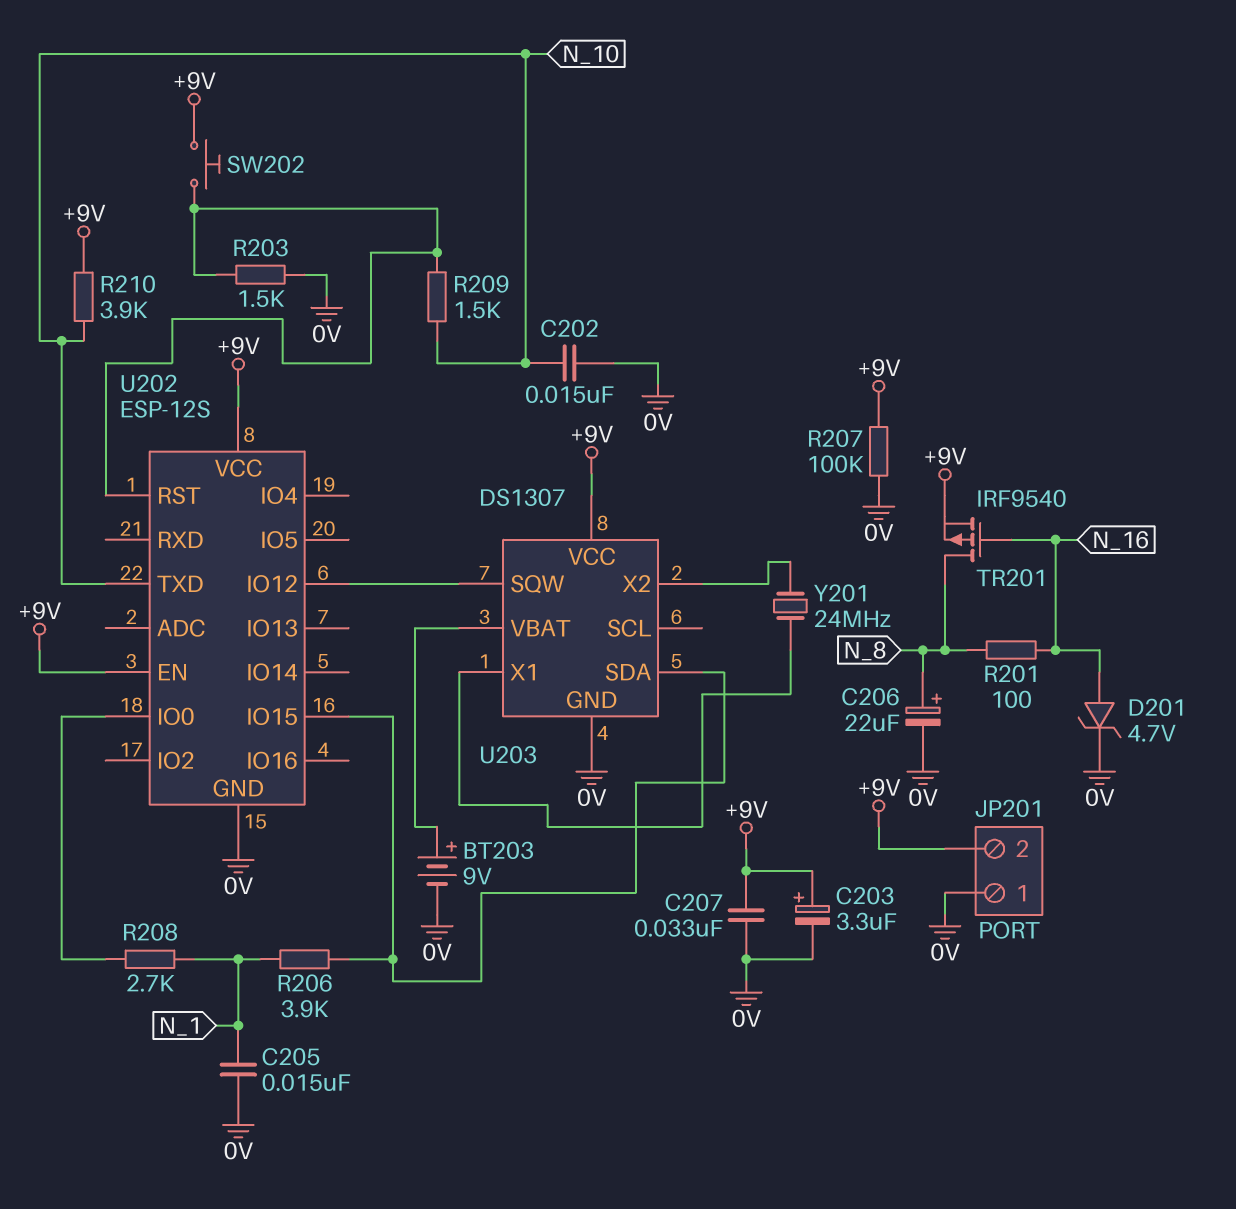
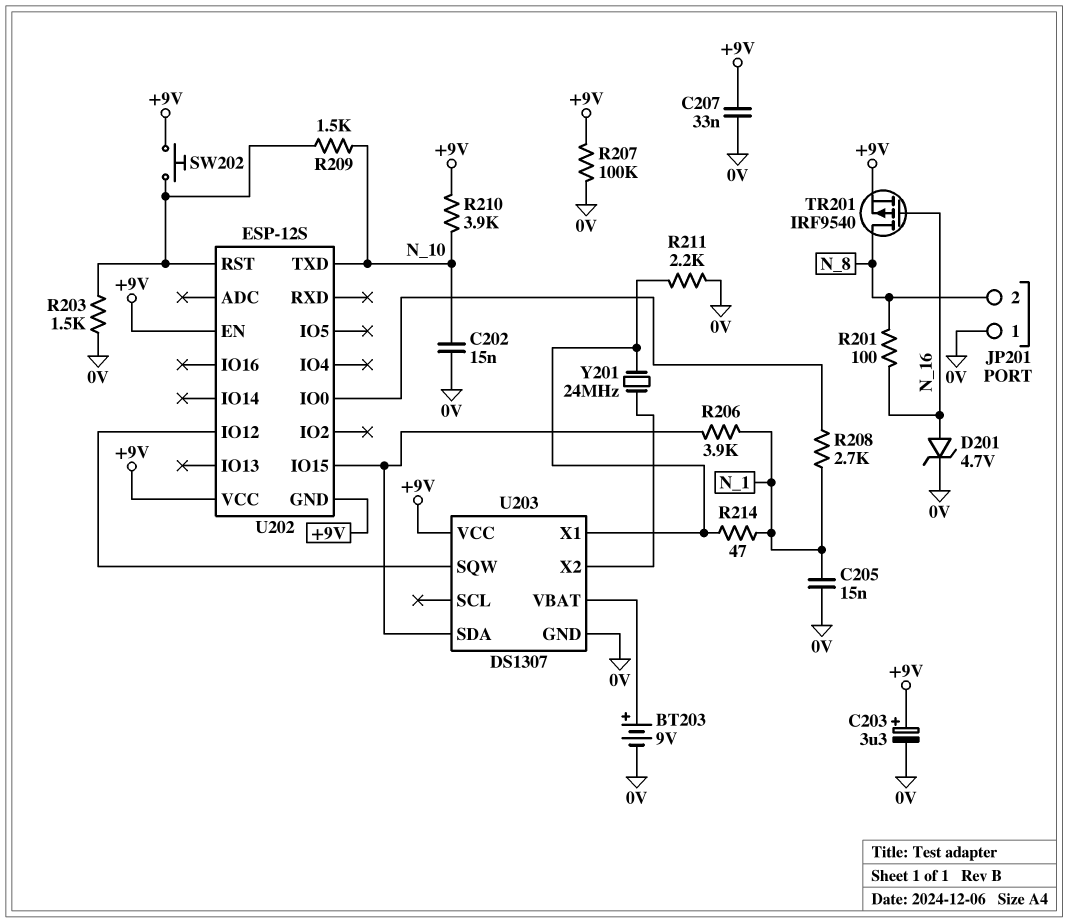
C206: 22uF (plus N_8, minus 0V) -> none
JP201 pin 2: +9V -> N_8
R211: none -> 2.2k (0V, U203/X1)
R214: none -> 47 (N_1, U203/X1)
U202 pin GND: 0V -> +9V

